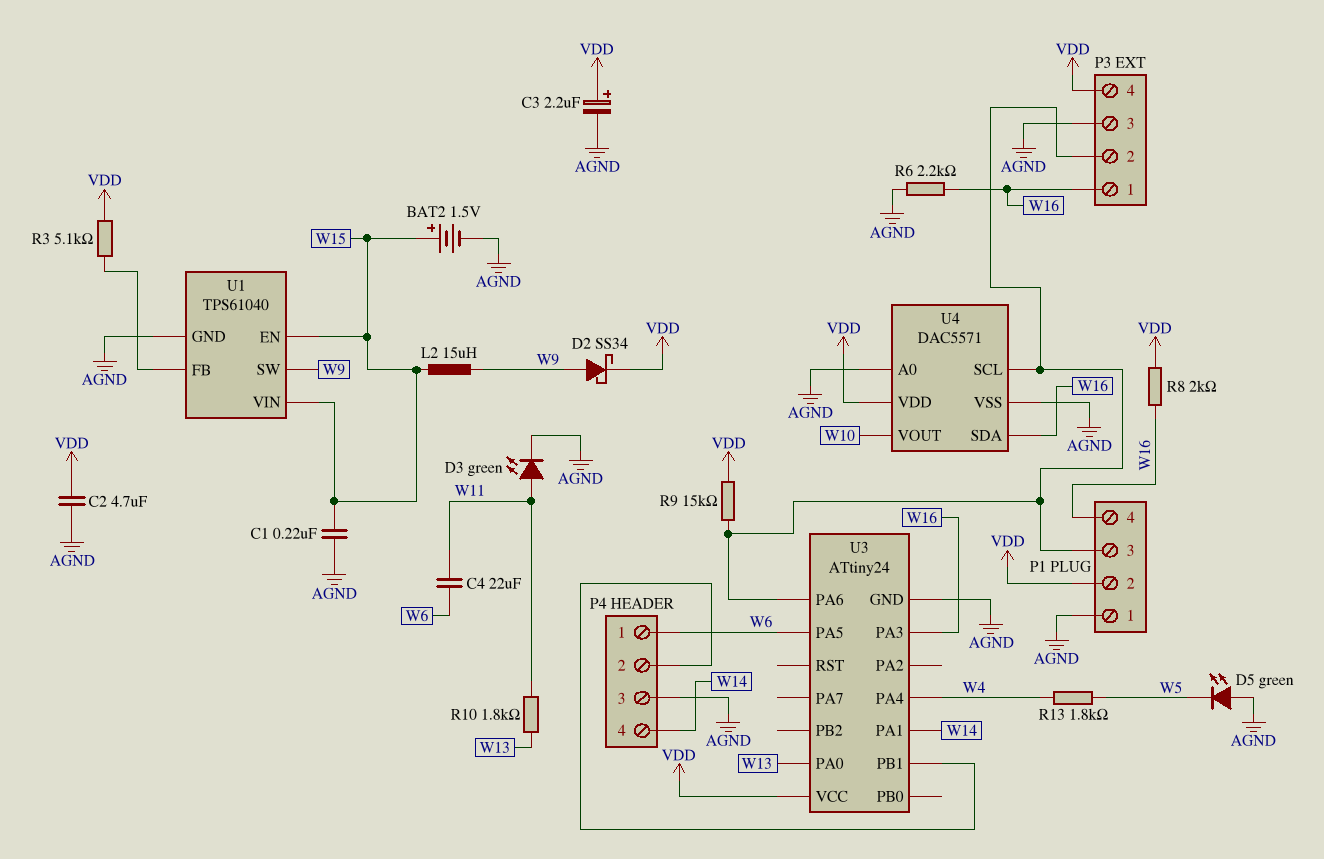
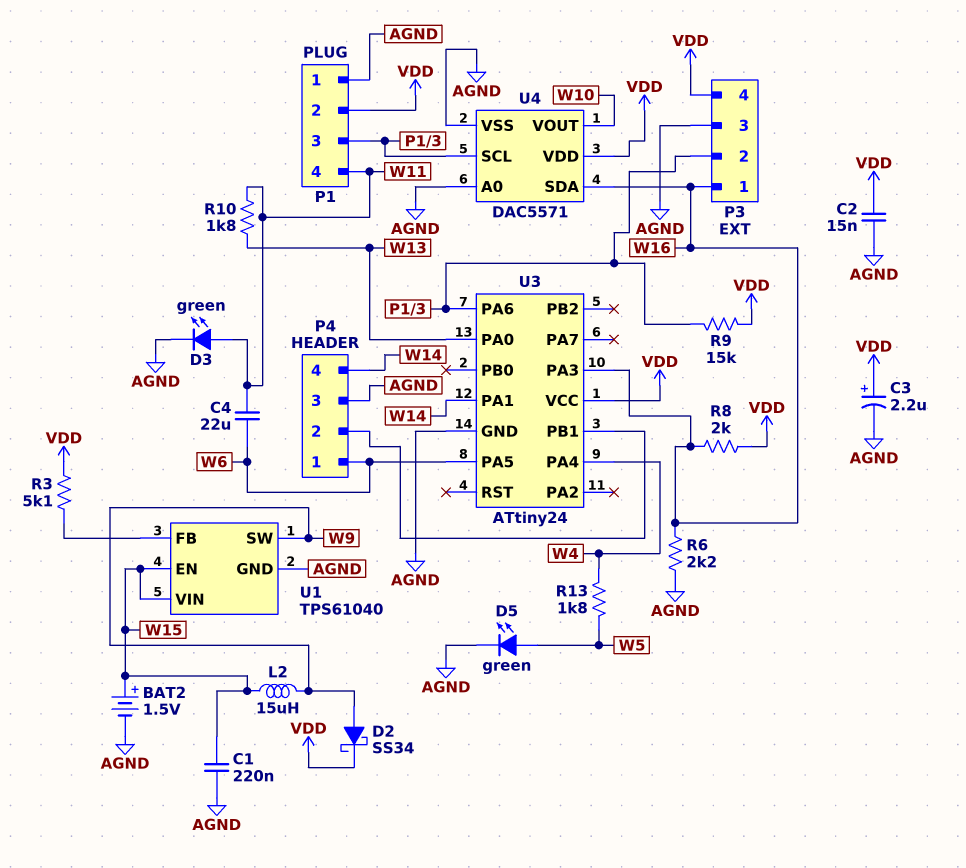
C2: 4.7uF (AGND, VDD) -> 15nF (AGND, VDD)
D5: LED green (A AGND, K W5) -> LED green (A W5, K AGND)
P1 pin 4: W16 -> W11

